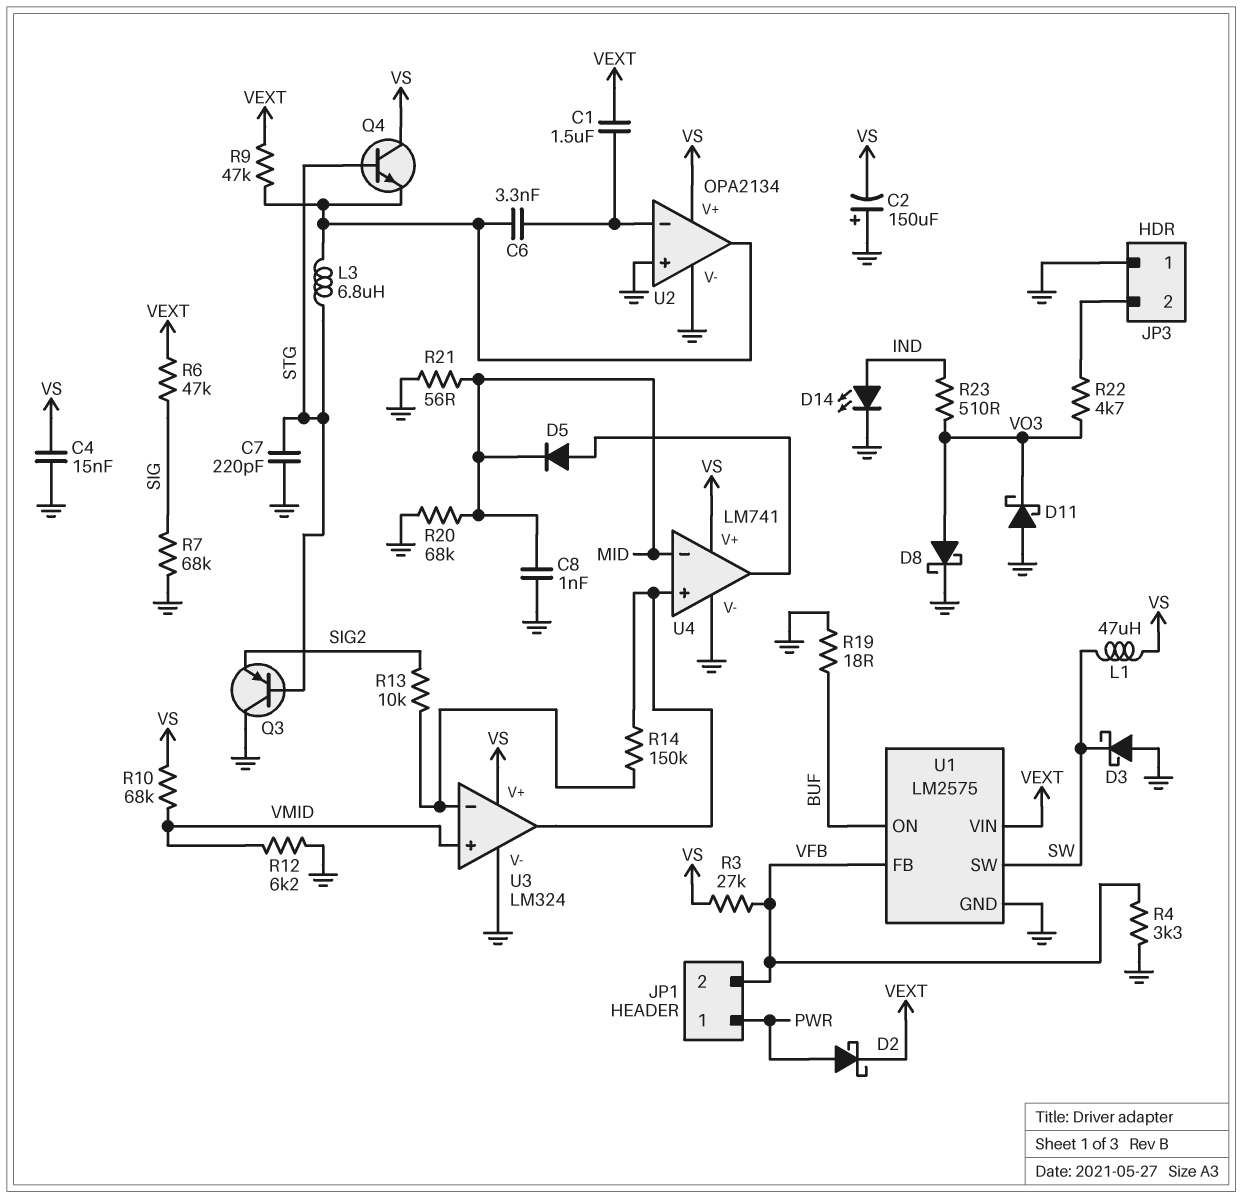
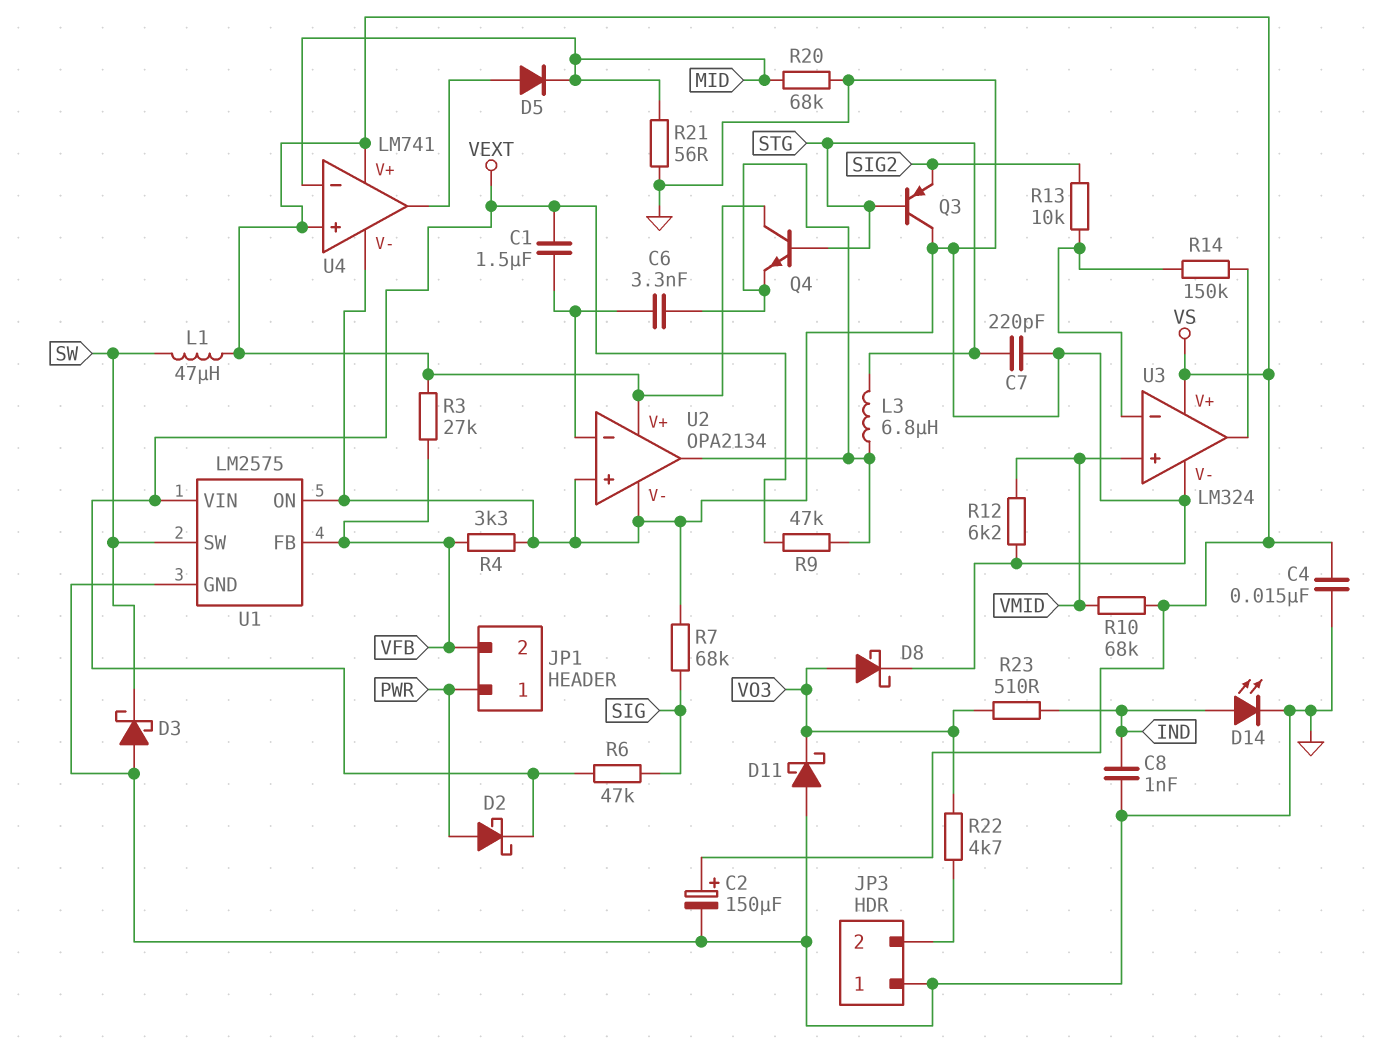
C2: 150uF (plus GND, minus VS) -> 150uF (plus VS, minus GND)
C8: 1nF (GND, MID) -> 1nF (GND, IND)
R19: 18 (BUF, GND) -> none
U1 pin ON: BUF -> GND
U4 pin in+: U3/out -> VS

